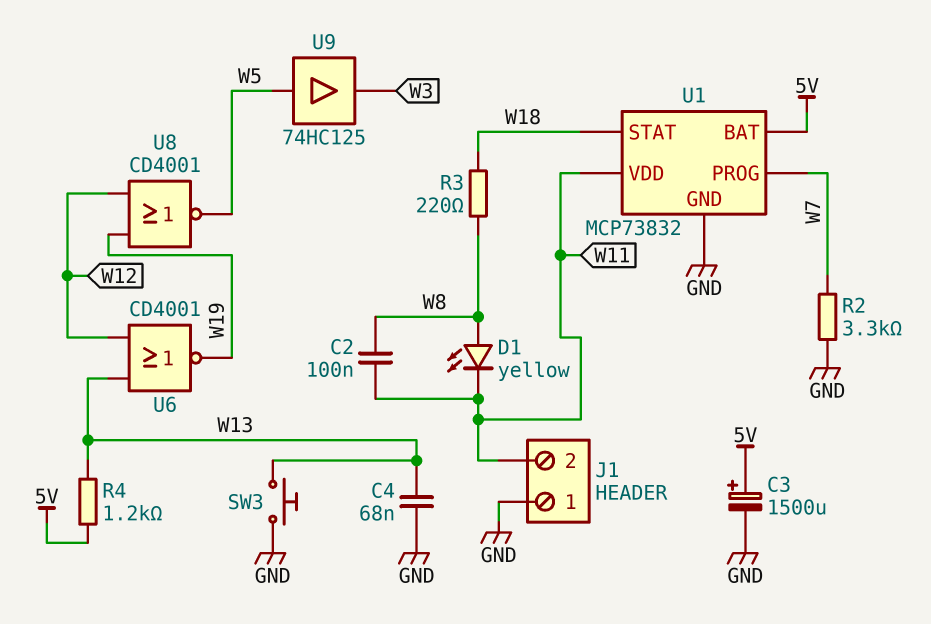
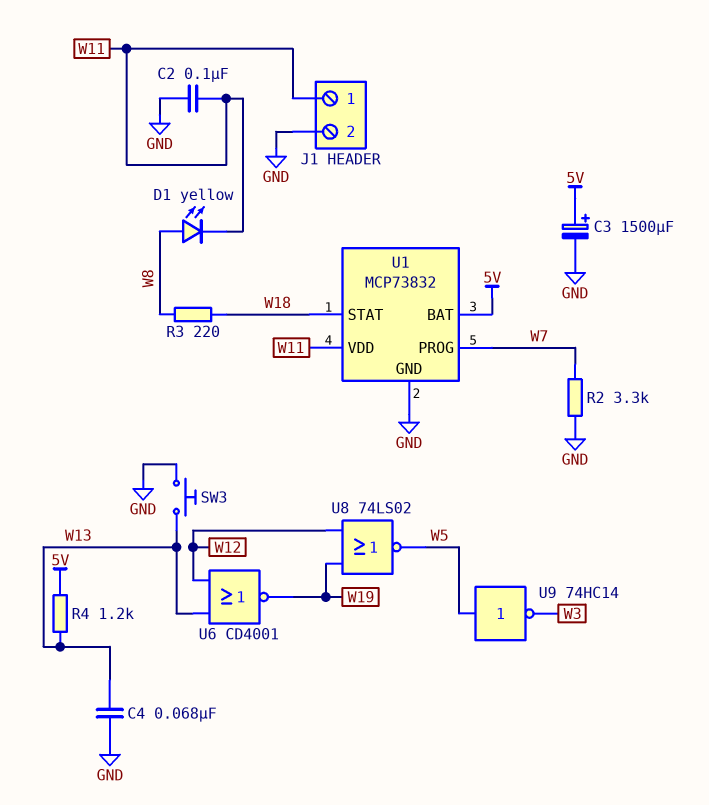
C2: 100nF (W8, W11) -> 100nF (GND, W11)
J1 pin 1: GND -> W11
J1 pin 2: W11 -> GND
U8: NOR CD4001 (in W12, in W19, out W5) -> NOR 74LS02 (in W12, in W19, out W5)
U9: buffer 74HC125 (in W5, out W3) -> NOT 74HC14 (in W5, out W3)

